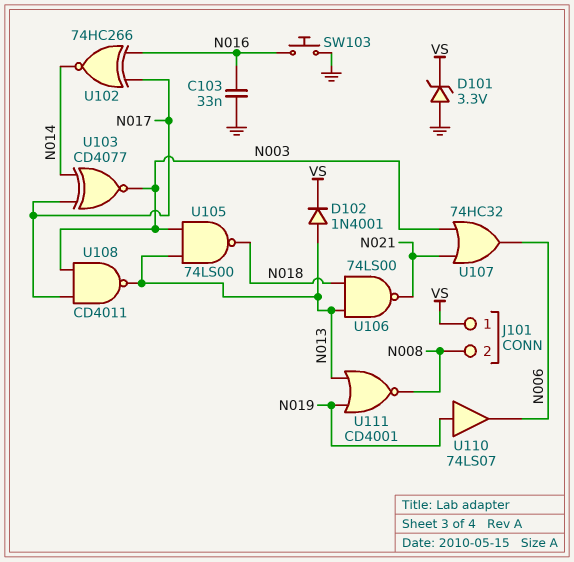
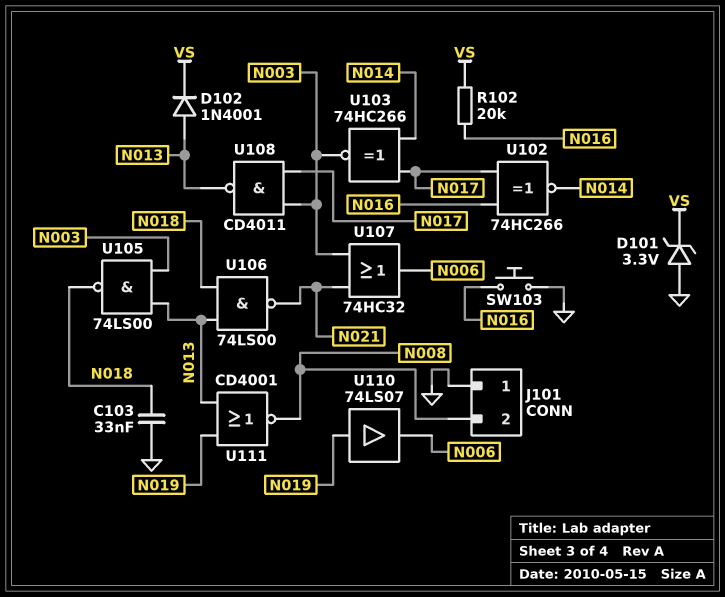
C103: 33nF (GND, N016) -> 33nF (GND, N018)
J101 pin 1: VS -> GND
R102: none -> 20k (N016, VS)
U103: XNOR CD4077 (in N014, in N017, out N003) -> XNOR 74HC266 (in N014, in N017, out N003)

